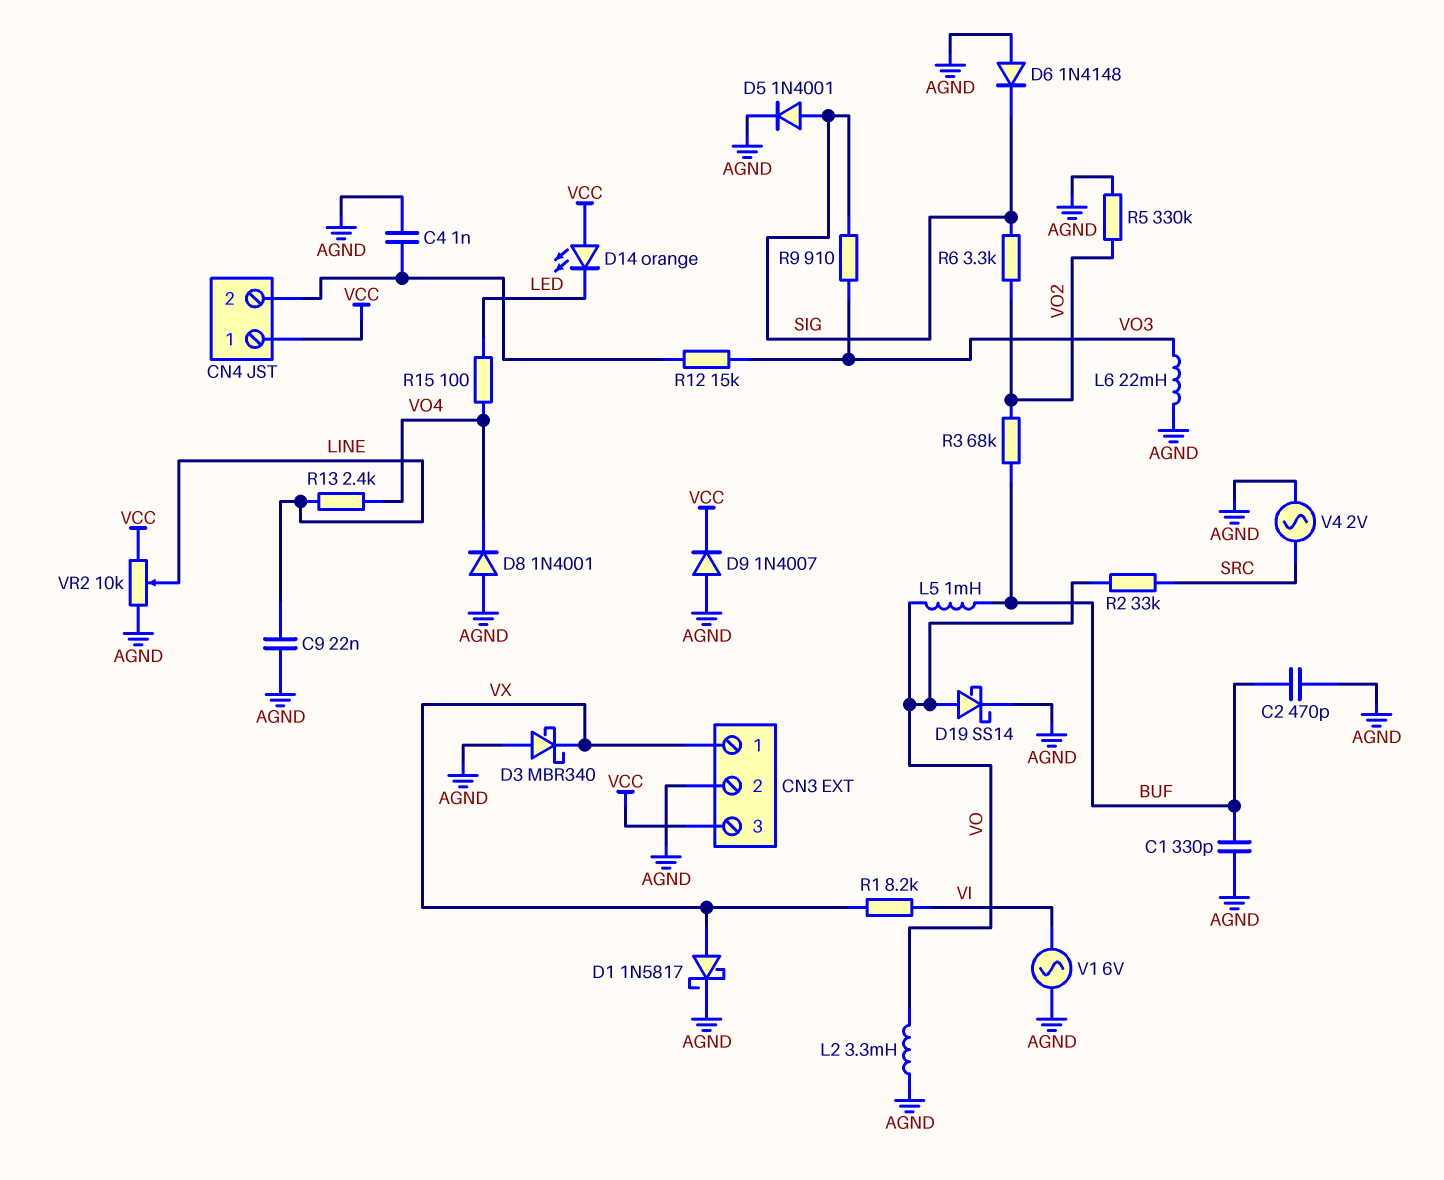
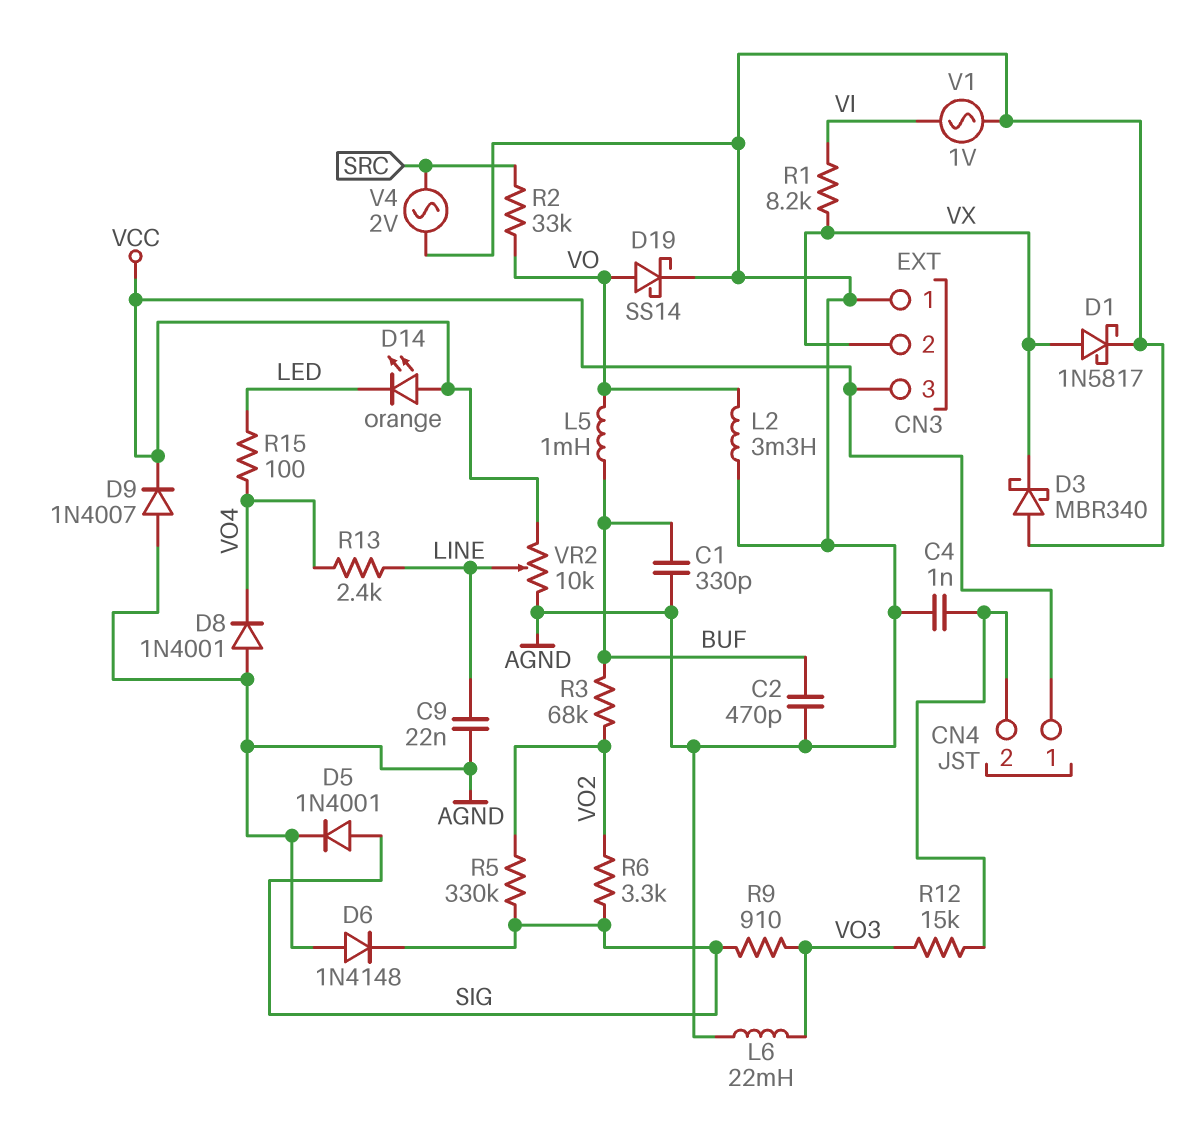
CN3 pin 1: VX -> AGND
CN3 pin 2: AGND -> VX
R5: 330k (AGND, VO2) -> 330k (SIG, VO2)
V1: AC 6V (AGND, VI) -> AC 1V (AGND, VI)

